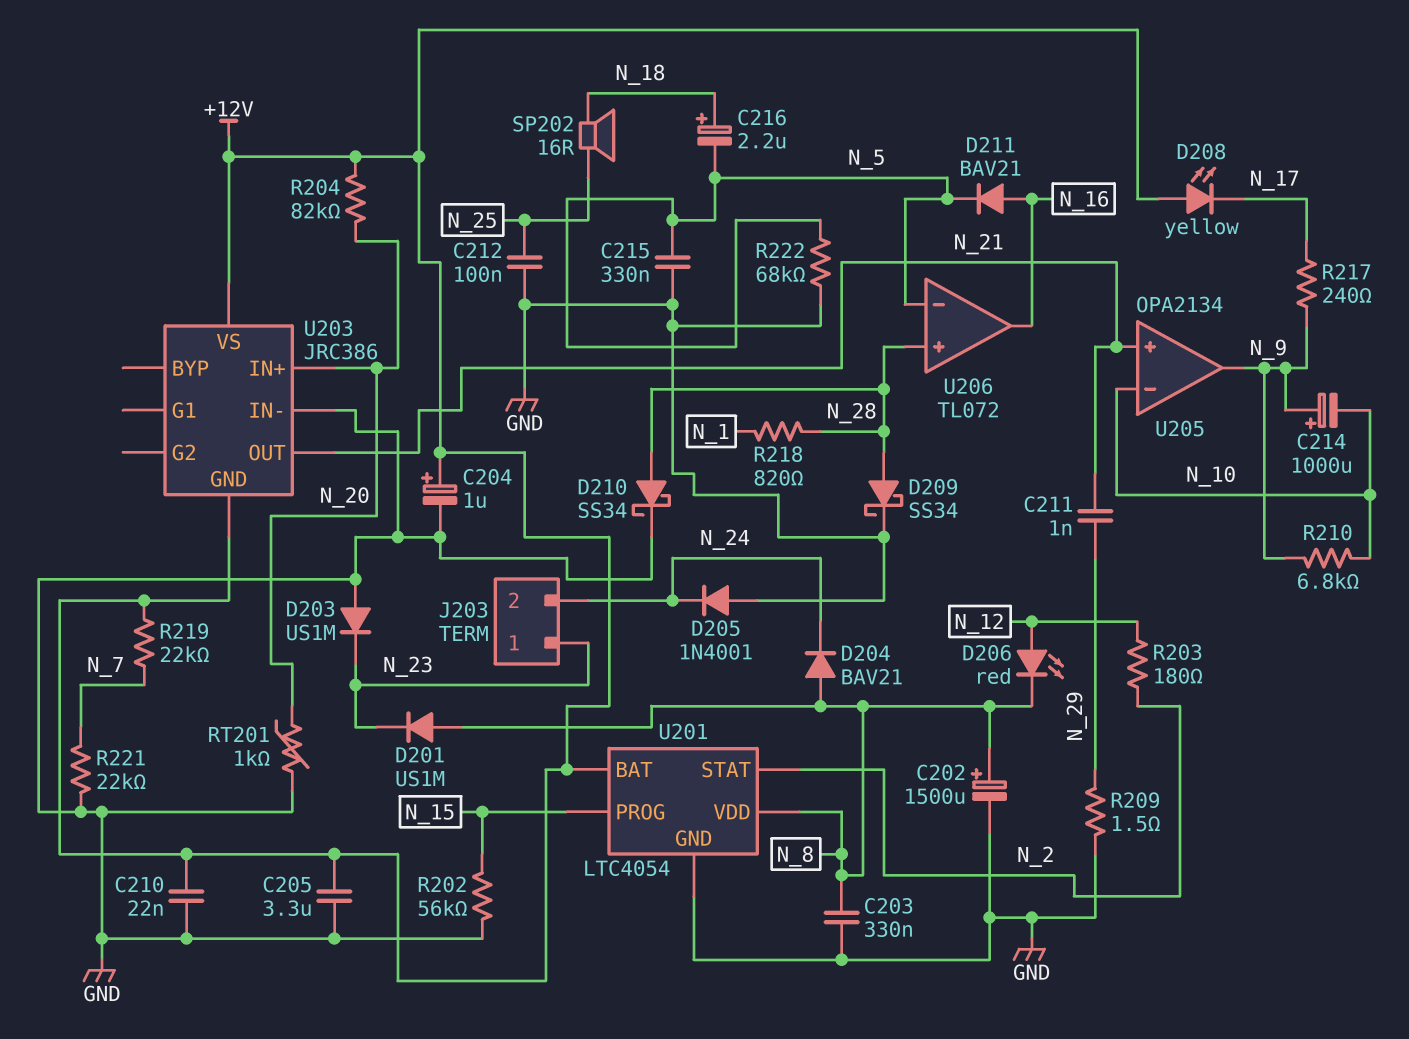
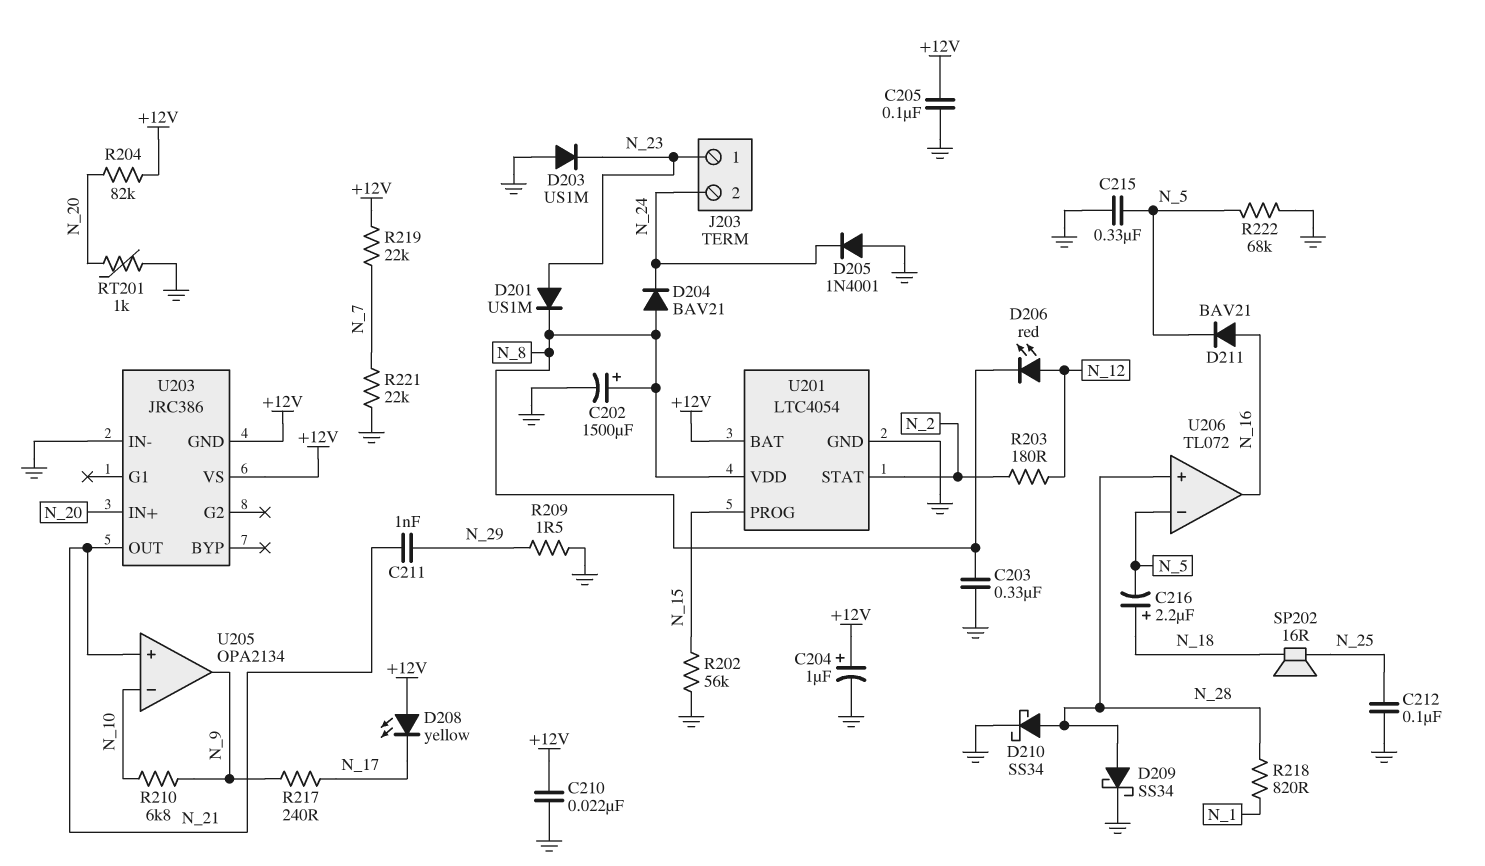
C205: 3.3uF (+12V, GND) -> 100nF (+12V, GND)
C214: 1000uF (plus N_9, minus N_10) -> none
D201: diode US1M (A N_8, K N_23) -> diode US1M (A N_23, K N_8)

